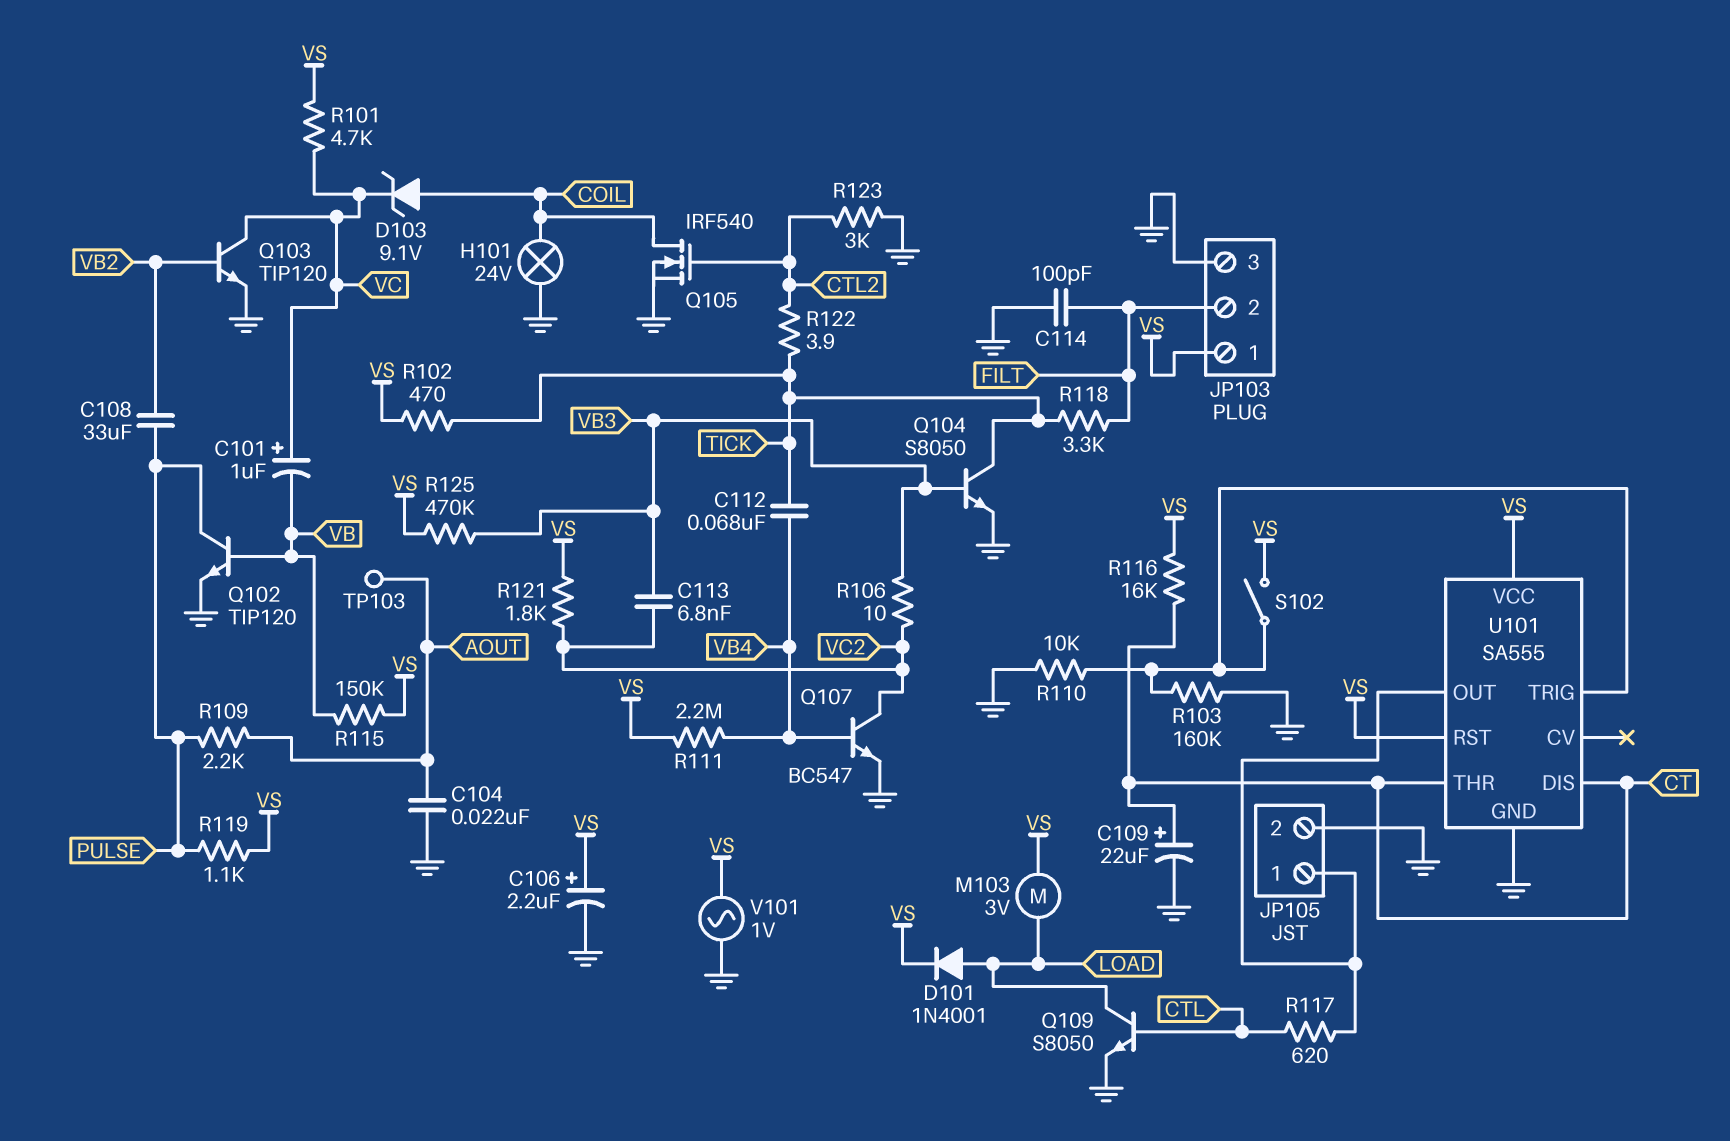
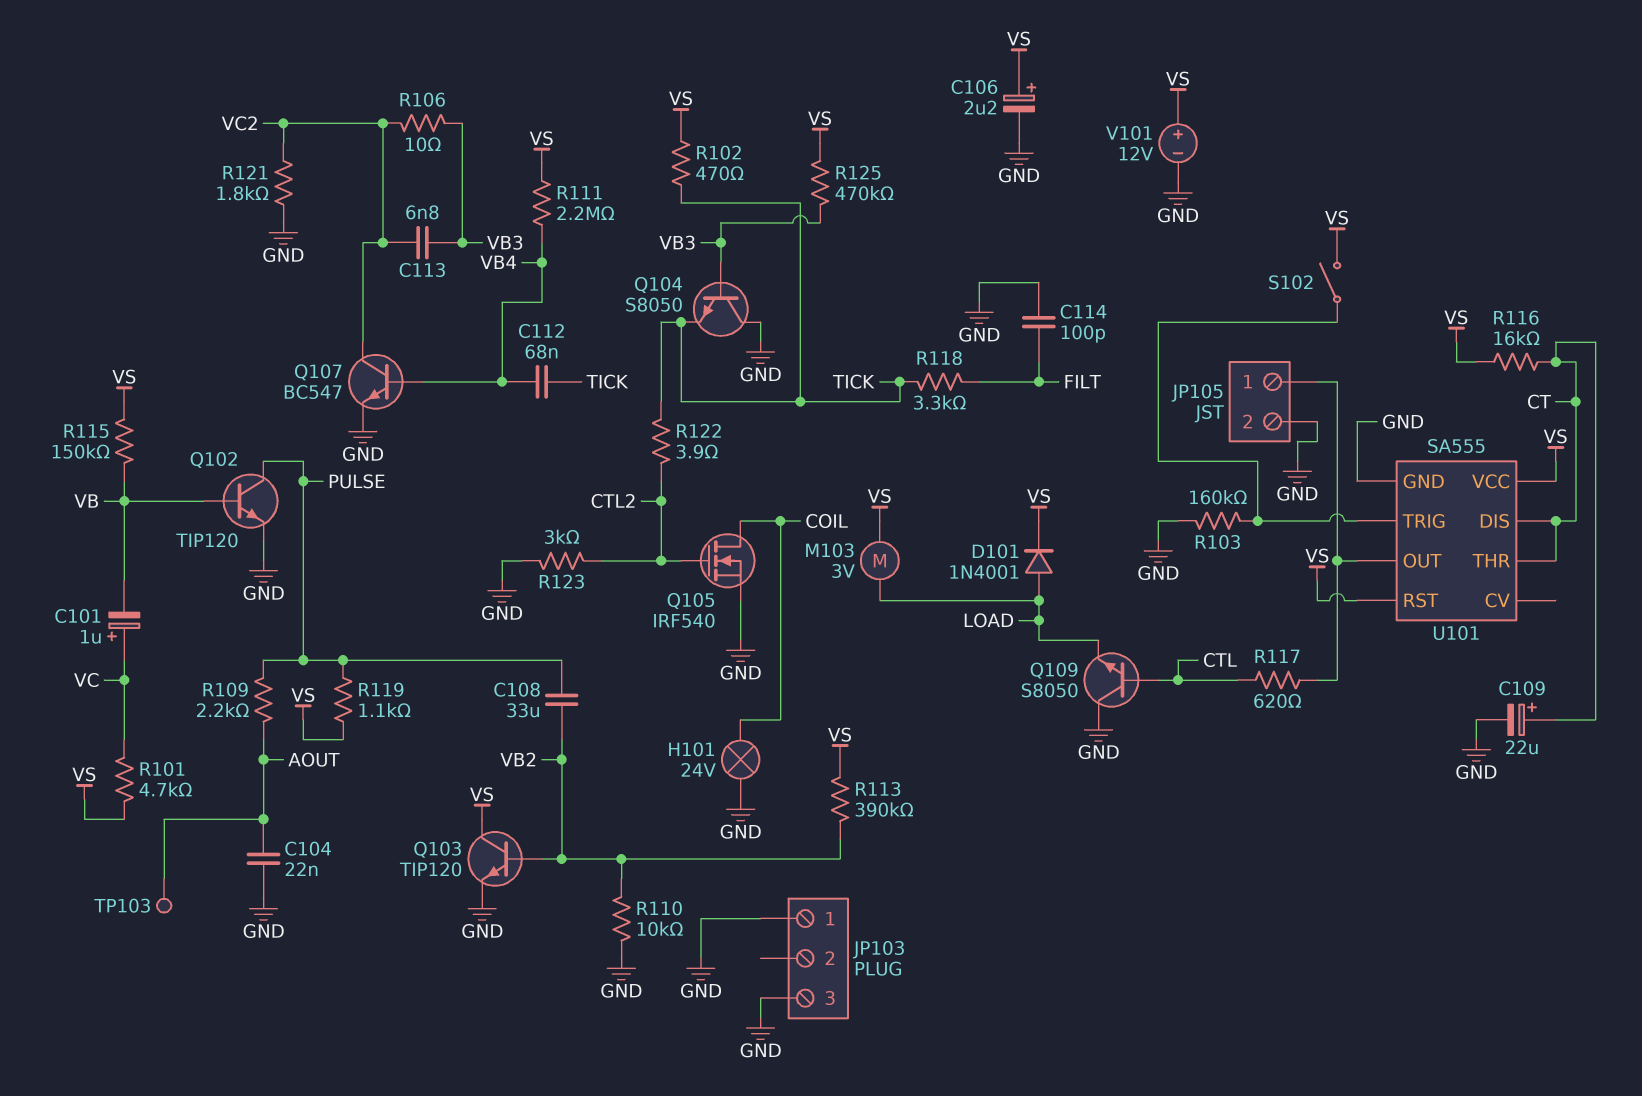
D103: zener 9.1V (A COIL, K VC) -> none
JP103 pin 1: VS -> GND
JP103 pin 2: FILT -> none
Q103: NPN TIP120 (B VB2, C VC, E GND) -> NPN TIP120 (B VB2, C VS, E GND)
Q104: NPN S8050 (B VB3, C TICK, E GND) -> NPN S8050 (B VB3, C GND, E TICK)
Q109: NPN S8050 (B CTL, C LOAD, E GND) -> NPN S8050 (B CTL, C GND, E LOAD)
R110: 10k (GND, U101/TRIG) -> 10k (GND, VB2)
R113: none -> 390k (VB2, VS)
R121: 1.8k (VC2, VS) -> 1.8k (GND, VC2)
V101: AC 1V (GND, VS) -> 12V (plus VS, minus GND)

